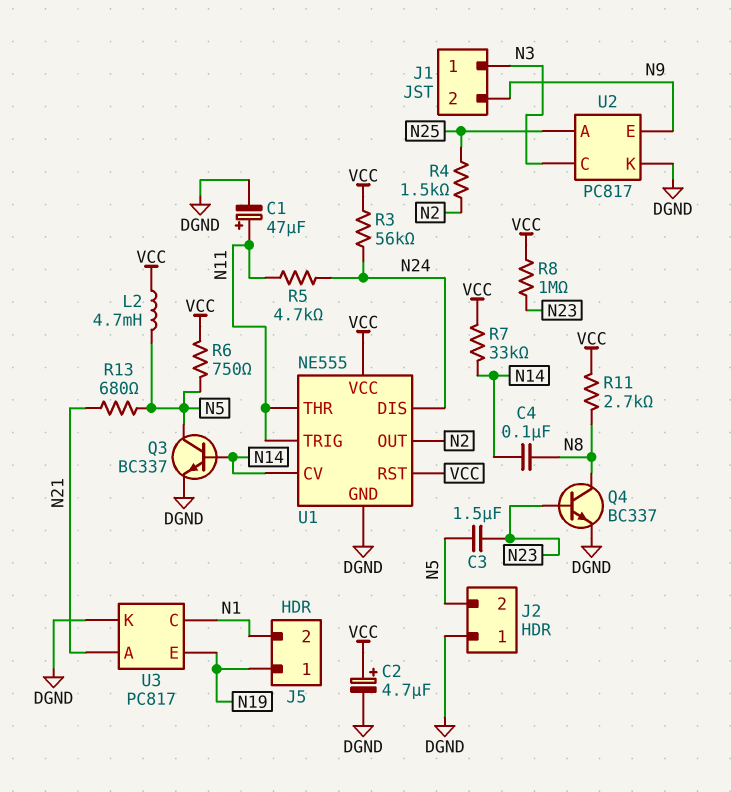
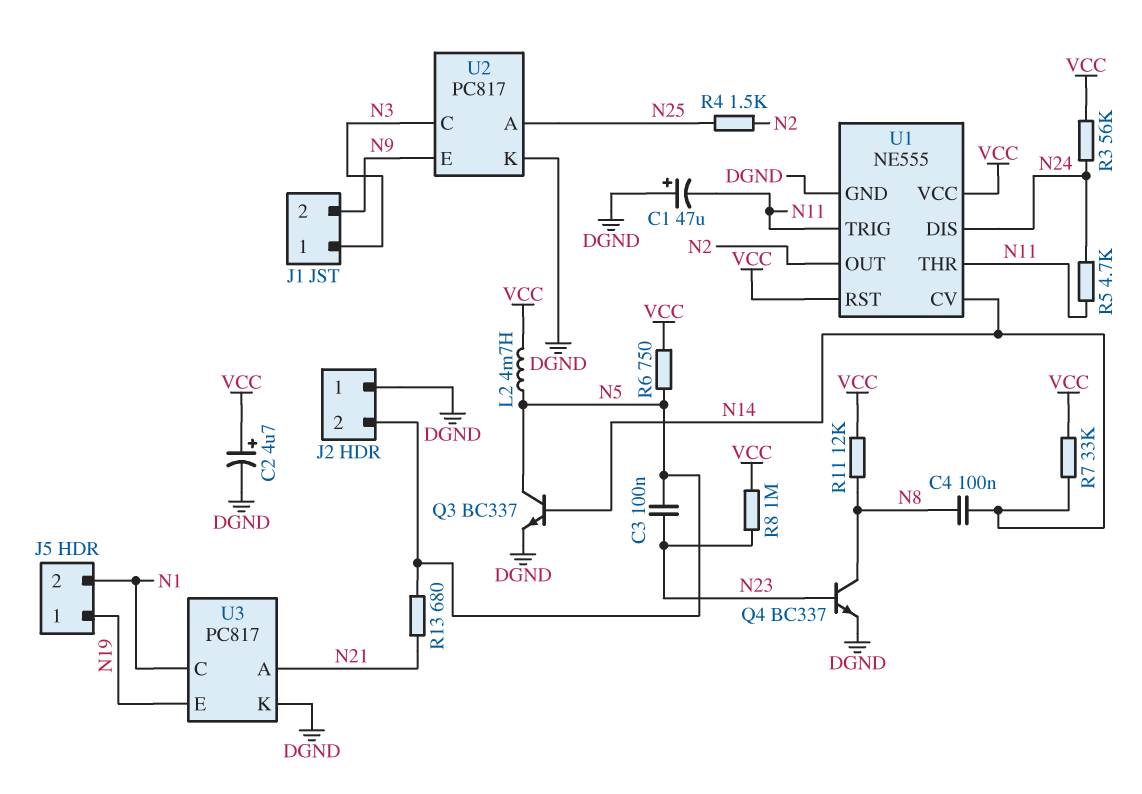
C1: 47uF (plus N11, minus DGND) -> 47uF (plus DGND, minus N11)
C3: 1.5uF (N5, N23) -> 100nF (N5, N23)
R11: 2.7k (N8, VCC) -> 12k (N8, VCC)

